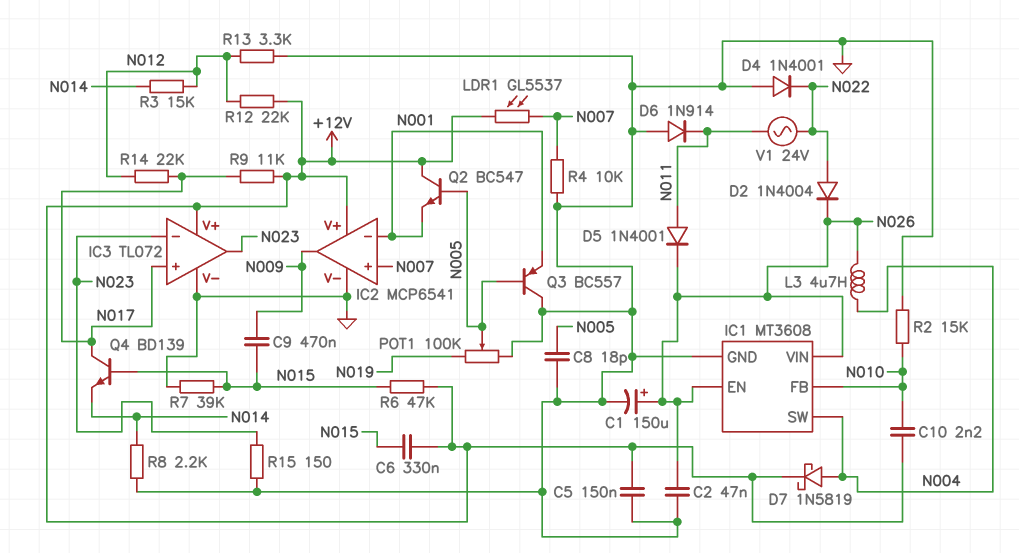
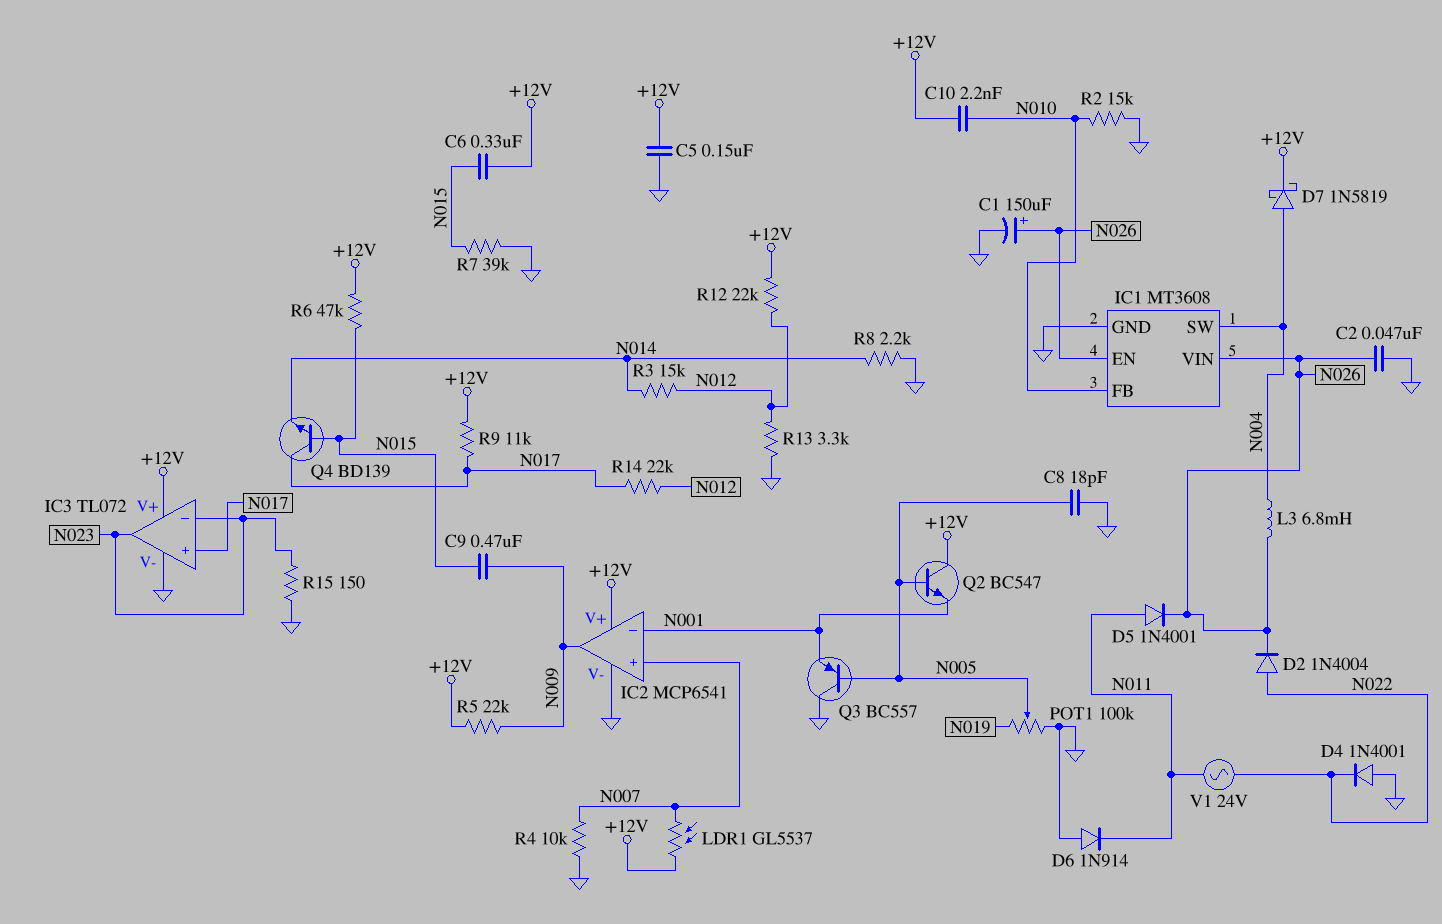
L3: 4.7uH (N004, N026) -> 6.8mH (N004, N026)
R5: none -> 22k (+12V, N009)

